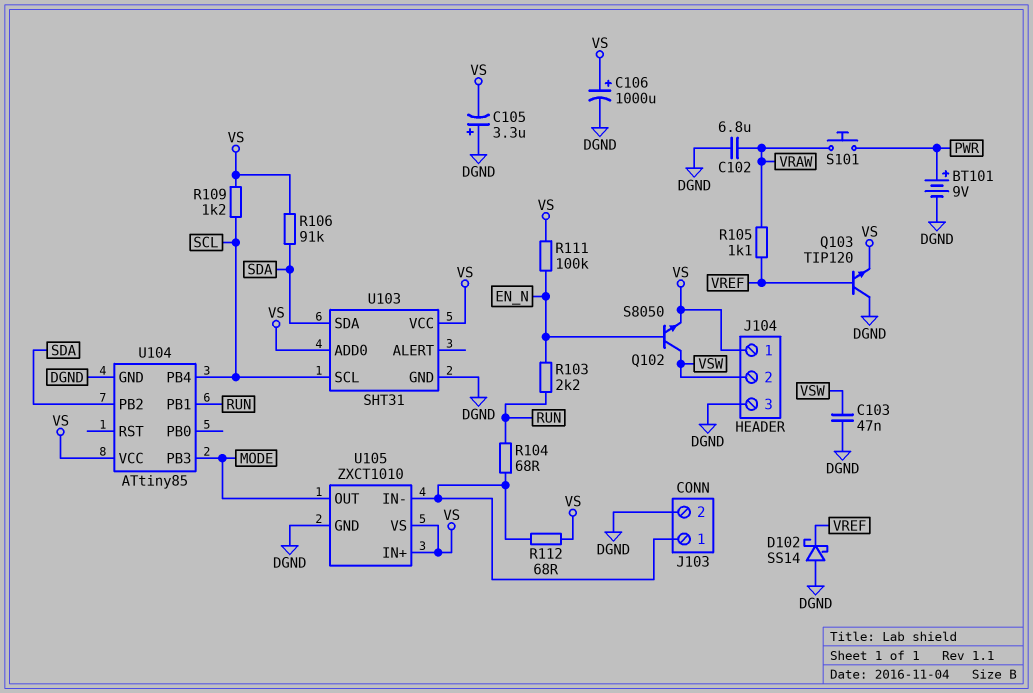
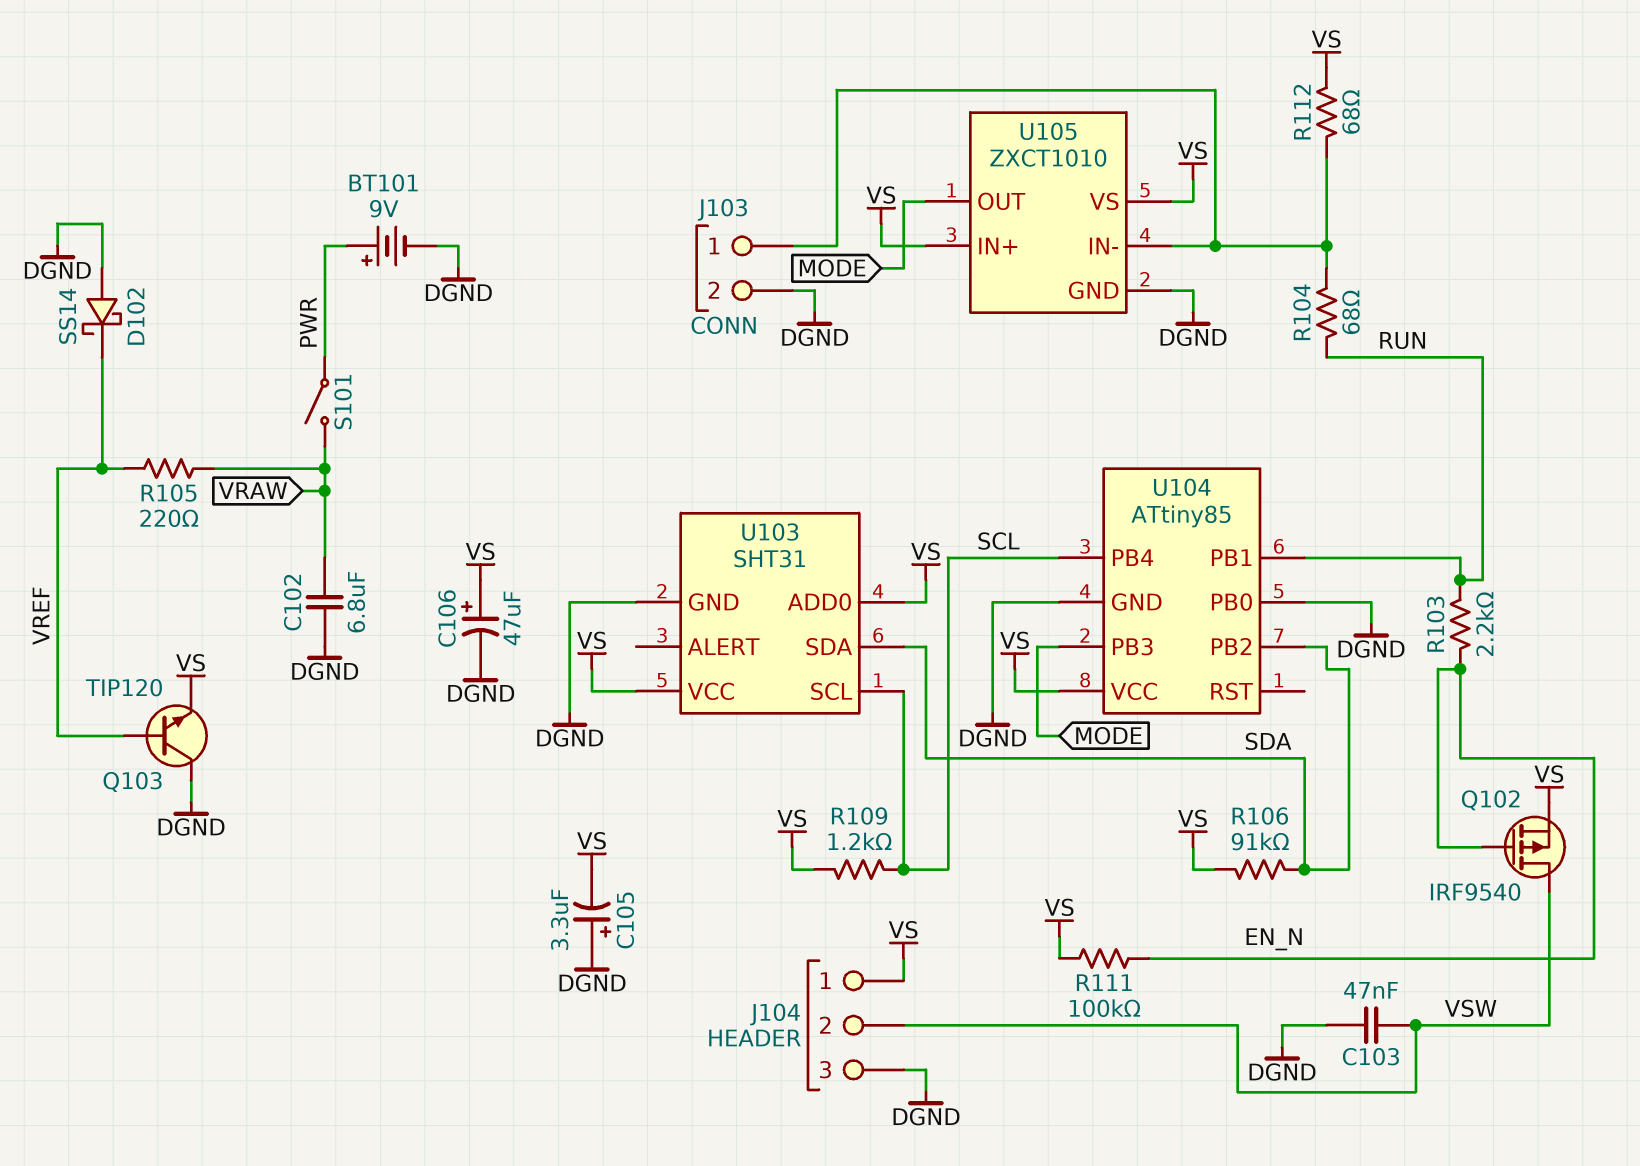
C106: 1000uF (plus VS, minus DGND) -> 47uF (plus VS, minus DGND)
Q102: NPN S8050 (B EN_N, C VSW, E VS) -> PMOS IRF9540 (G EN_N, D VSW, S VS)
R105: 1.1k (VRAW, VREF) -> 220 (VRAW, VREF)
S101: button (PWR, VRAW) -> switch (PWR, VRAW)
U104 pin PB0: none -> DGND

